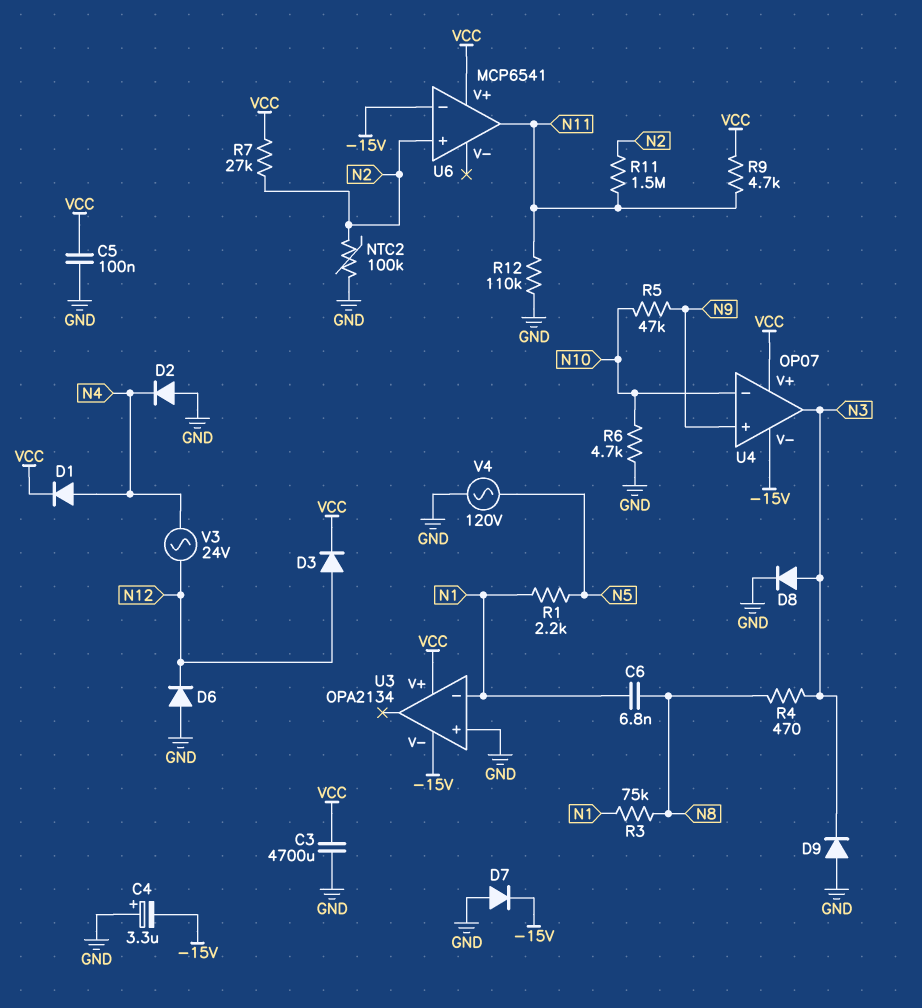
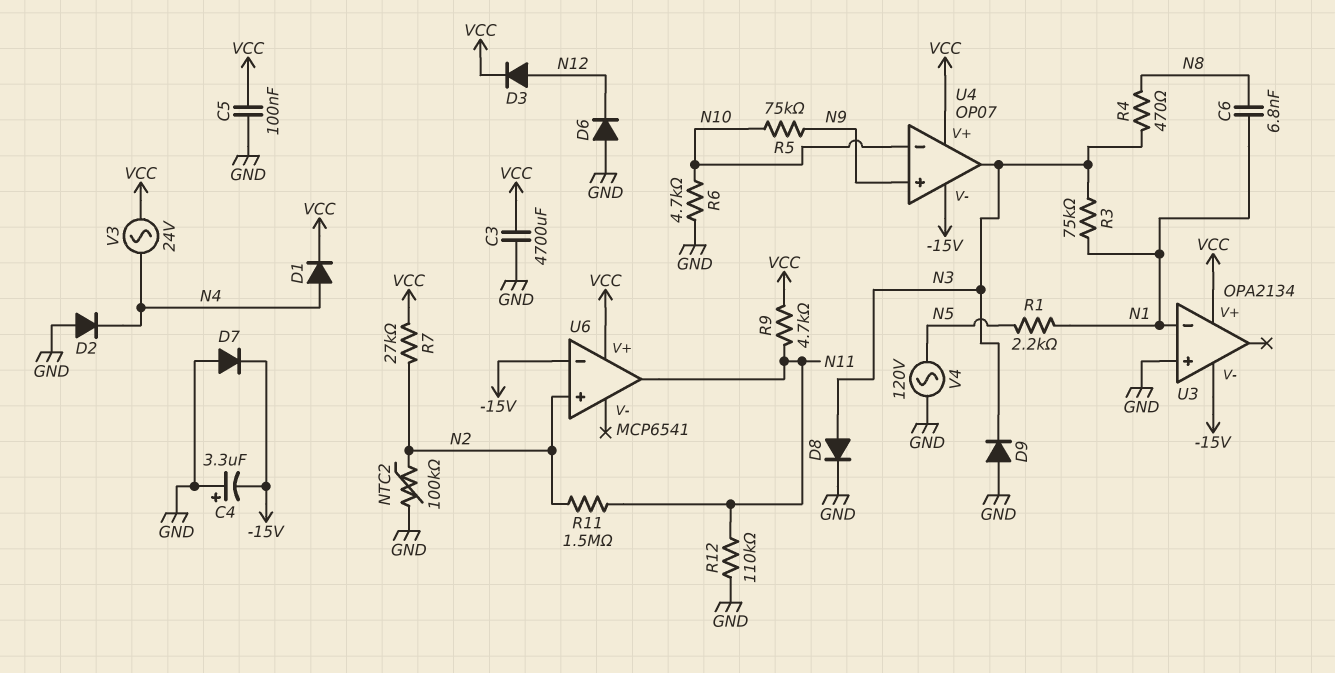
R3: 75k (N1, N8) -> 75k (N1, N3)
R5: 47k (N9, N10) -> 75k (N9, N10)
V3: AC 24V (N4, N12) -> AC 24V (N4, VCC)

